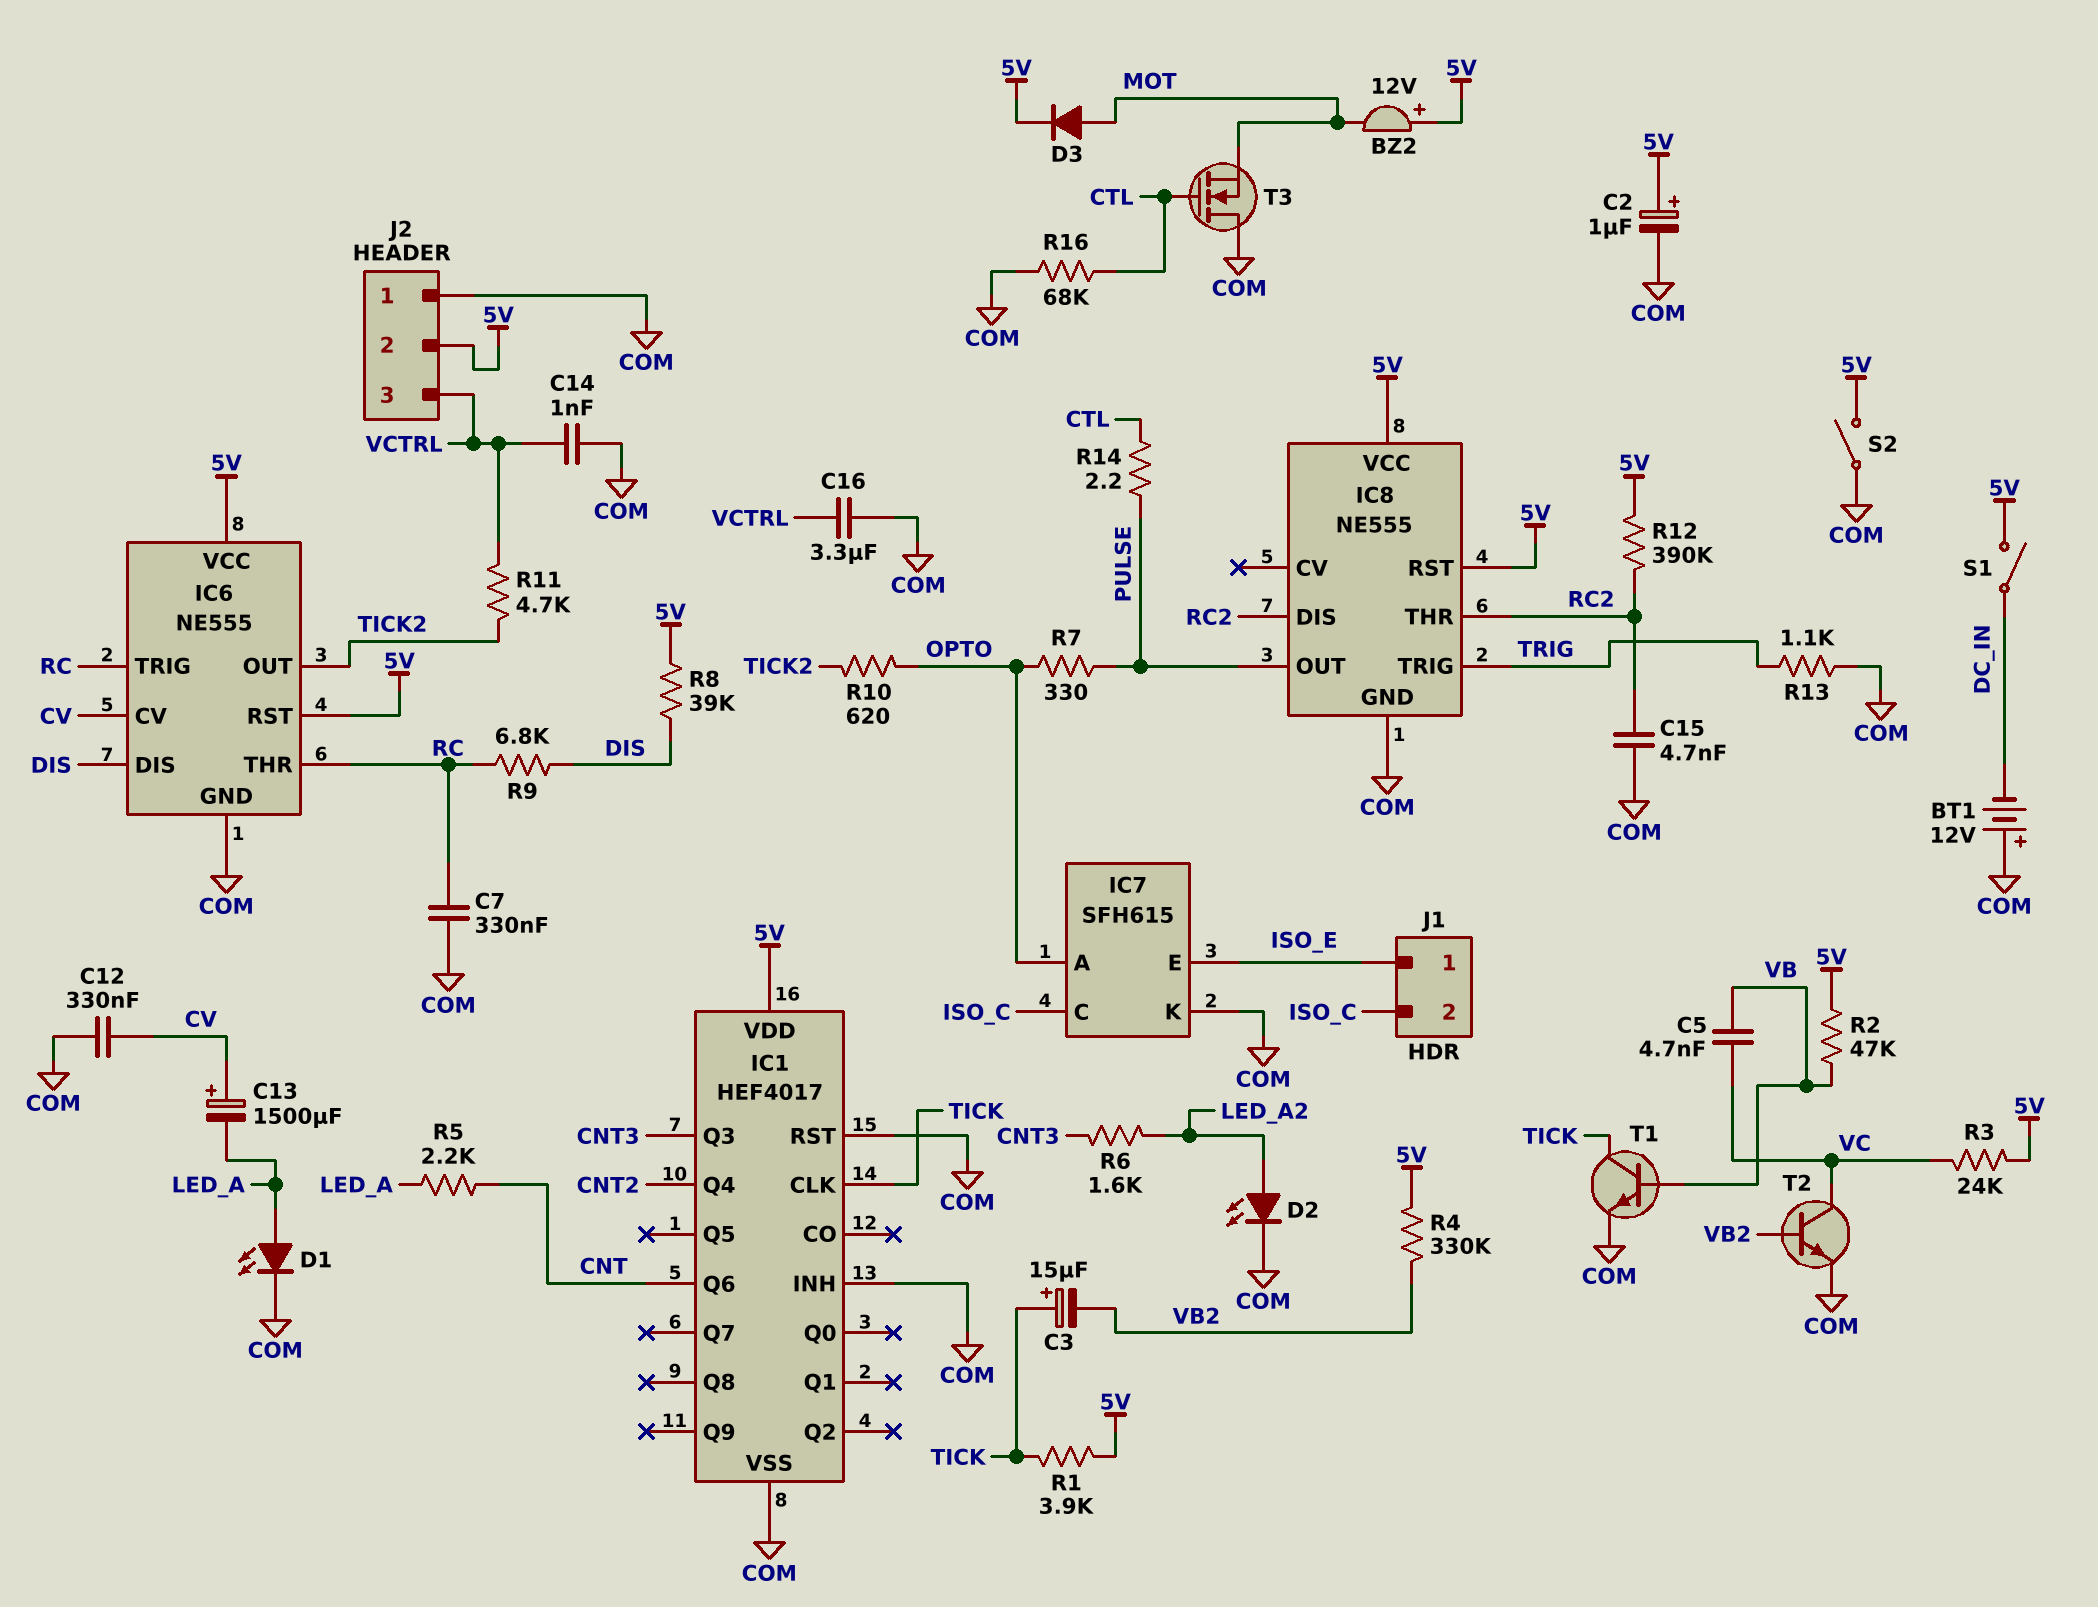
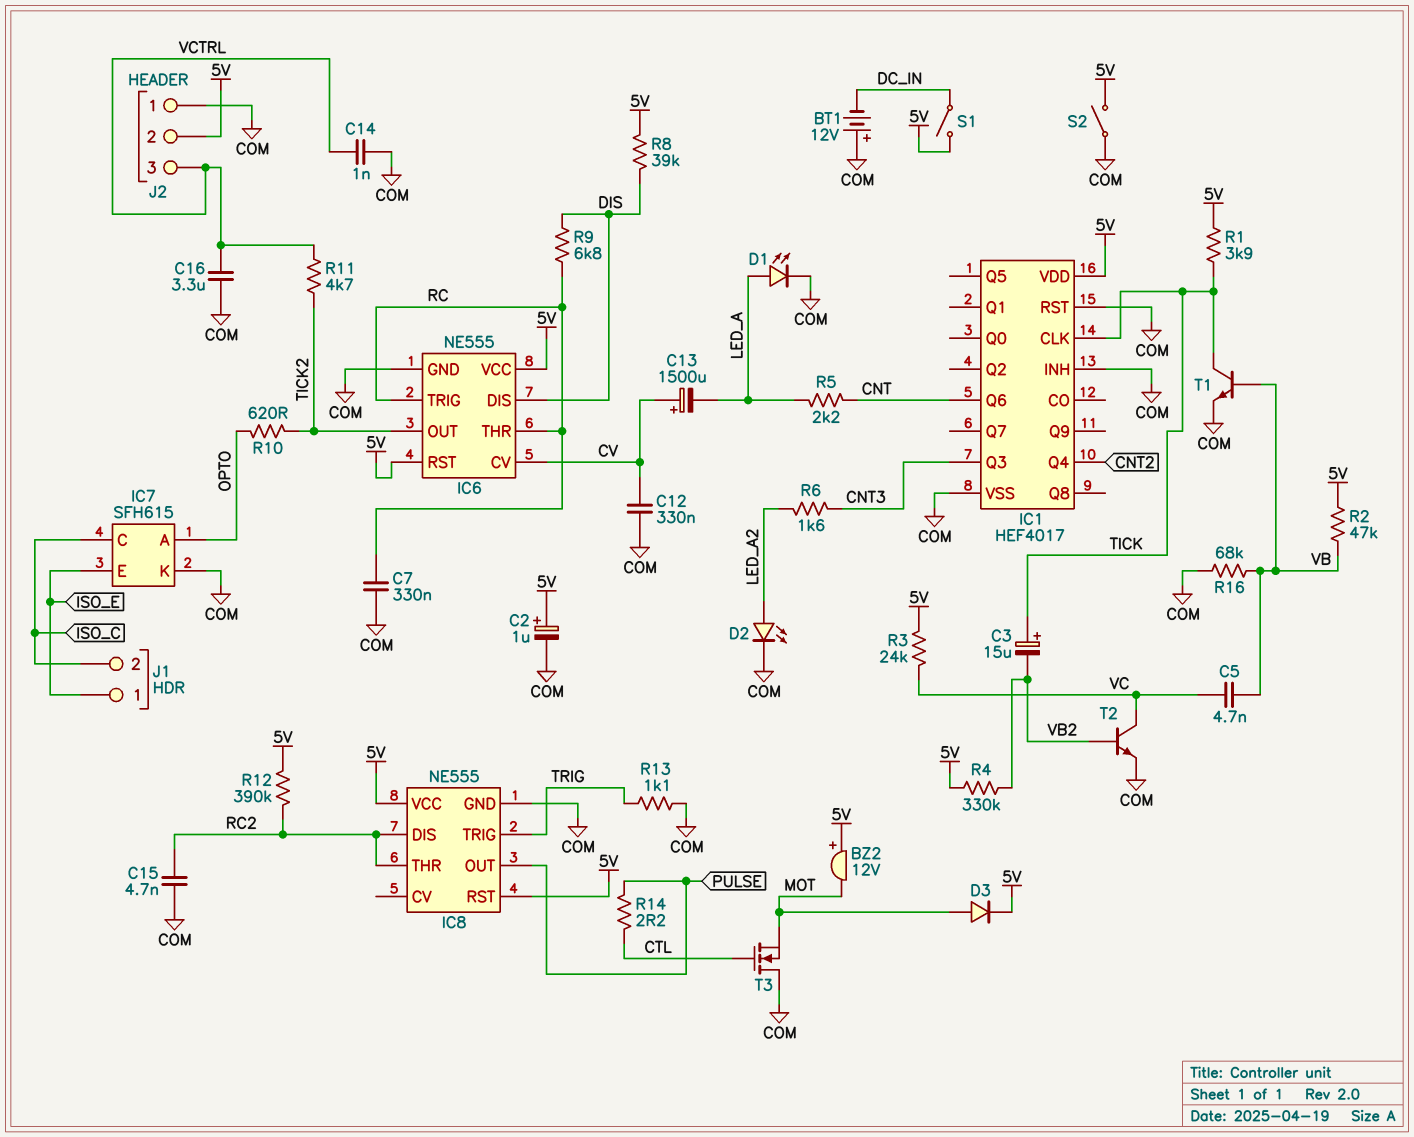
R7: 330 (OPTO, PULSE) -> none
R16: 68k (COM, CTL) -> 68k (COM, VB)

